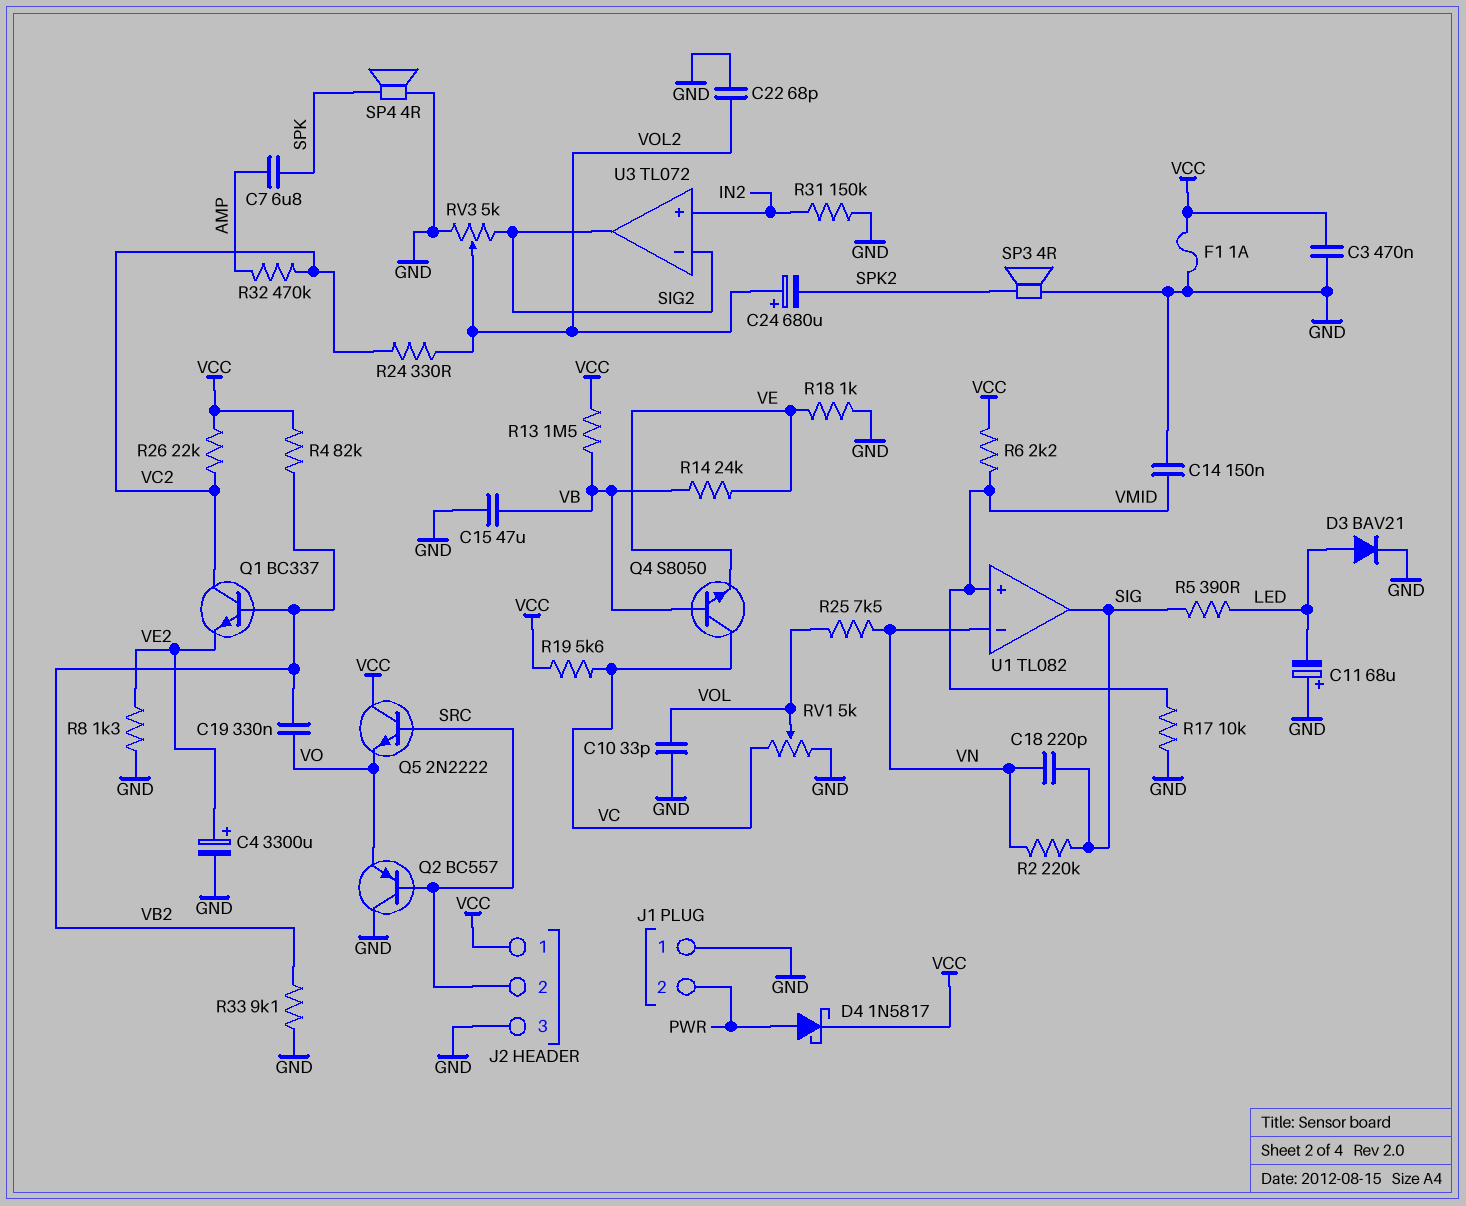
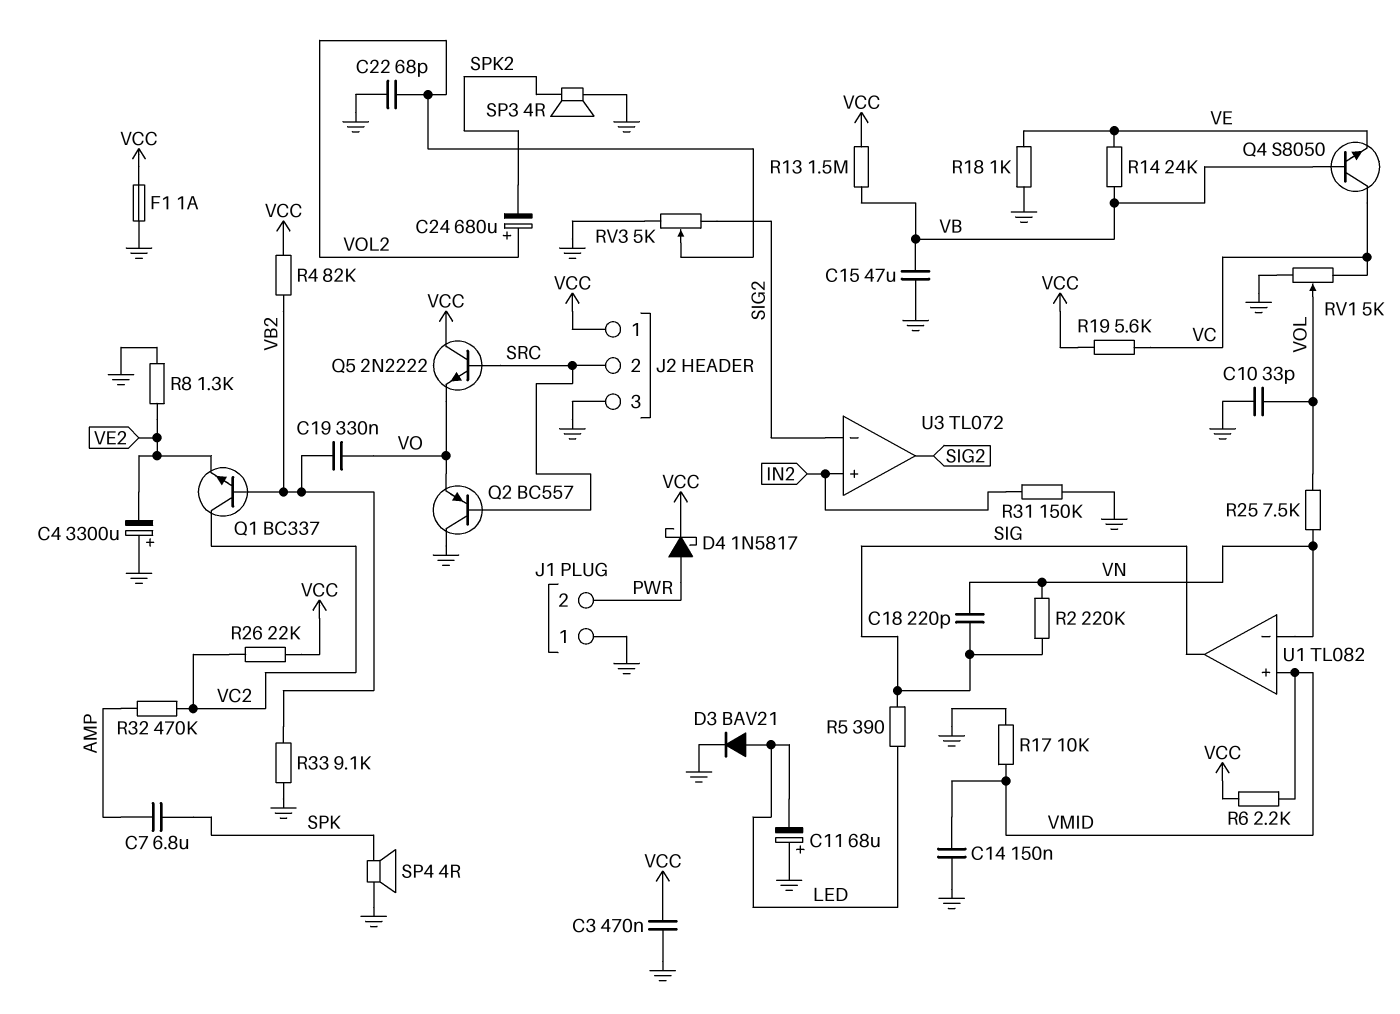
C4: 3300uF (plus VE2, minus GND) -> 3300uF (plus GND, minus VE2)
R24: 330 (VC2, VOL2) -> none

